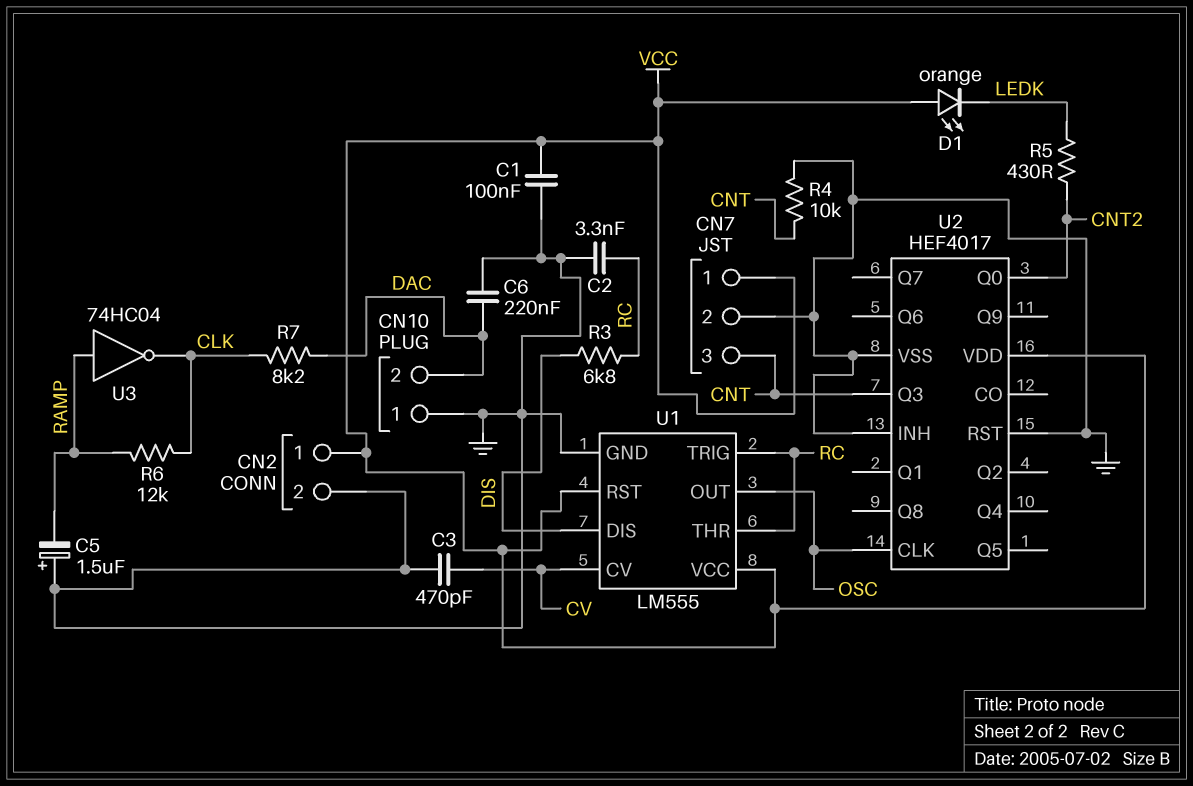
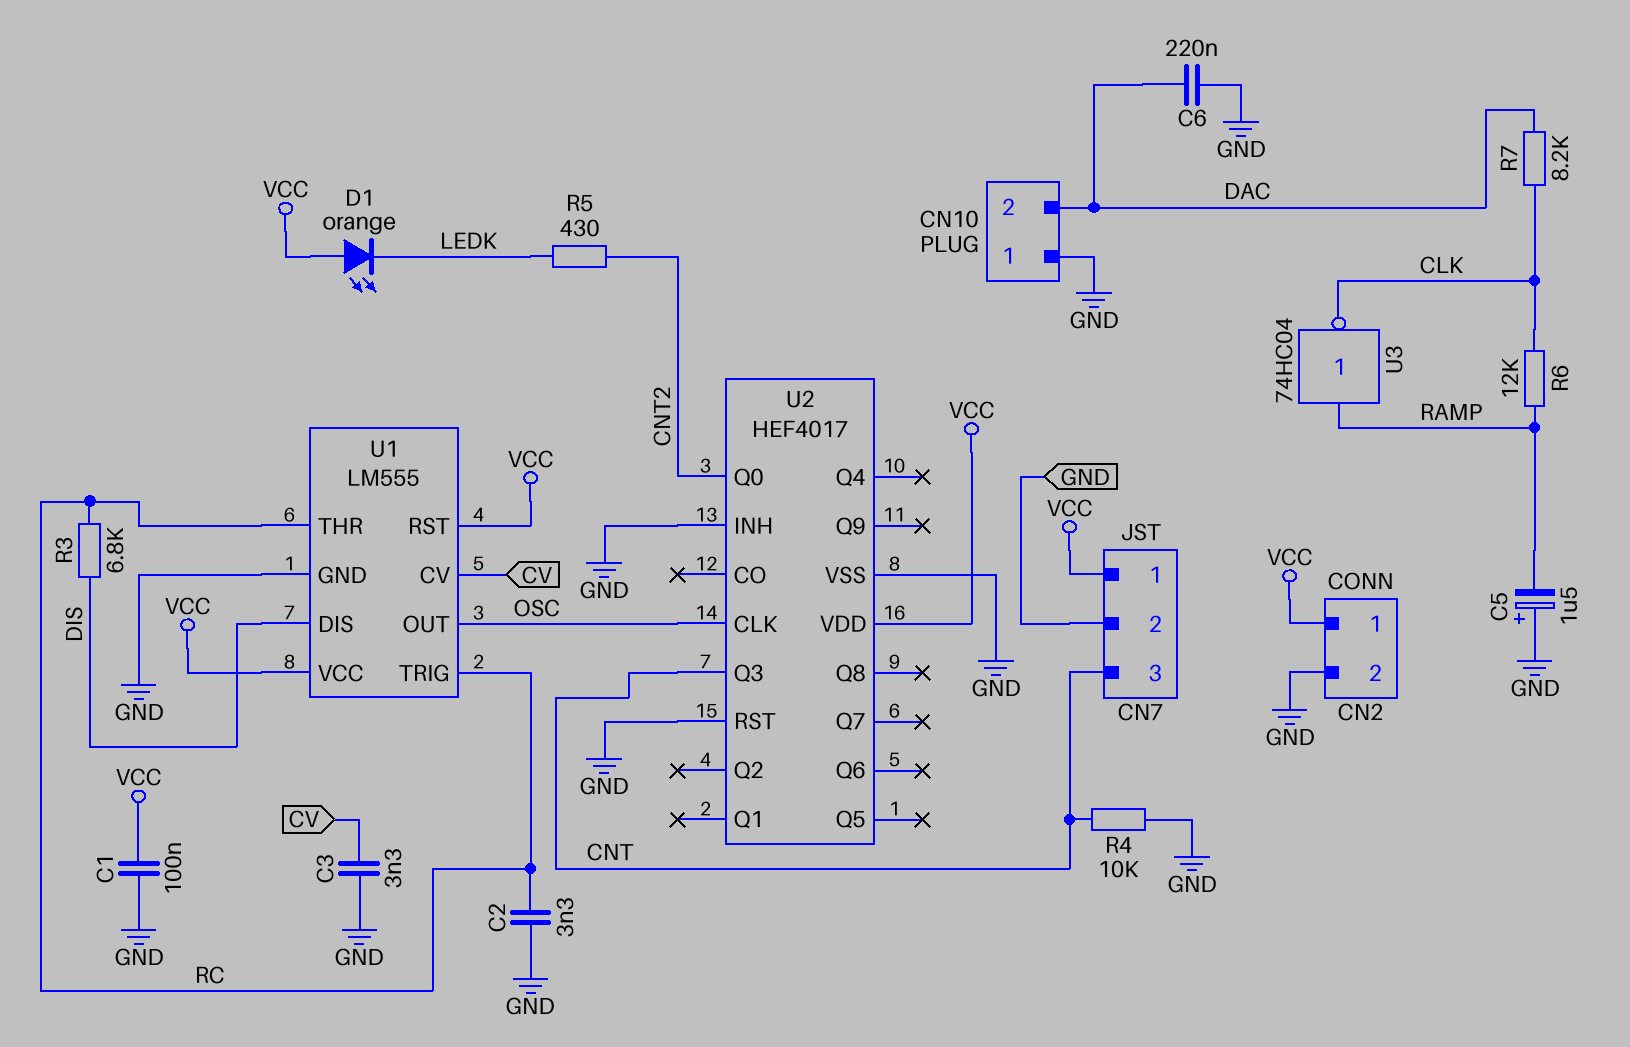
C3: 470pF (CV, GND) -> 3.3nF (CV, GND)

